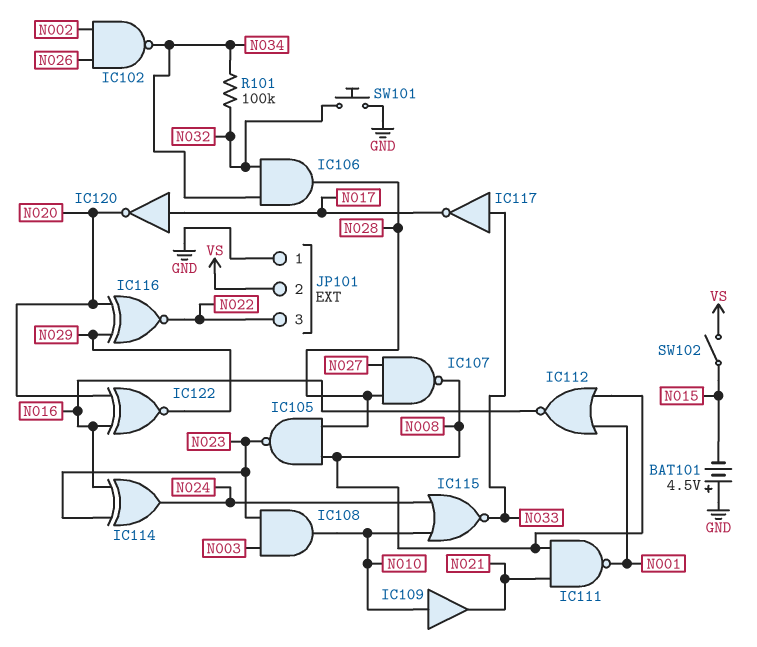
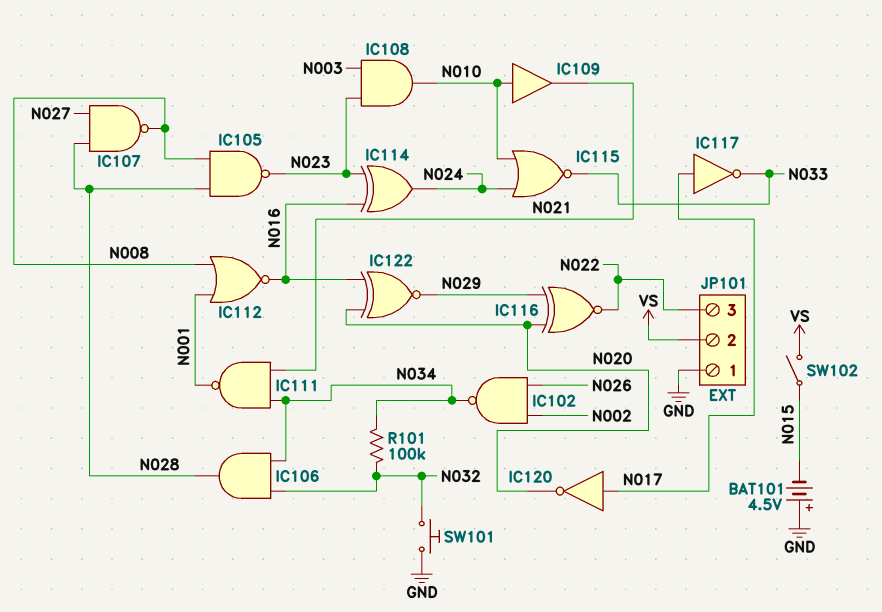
IC111: NAND (in N008, in N021, out N001) -> NAND (in N021, in N034, out N001)
IC117: NOT (in N033, out N017) -> NOT (in N017, out N033)

